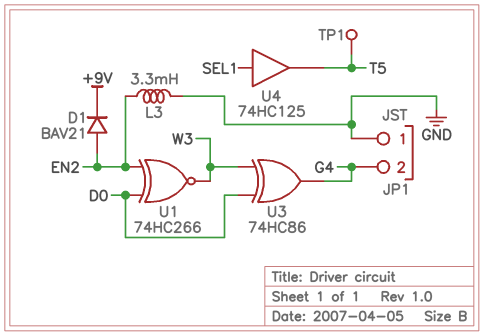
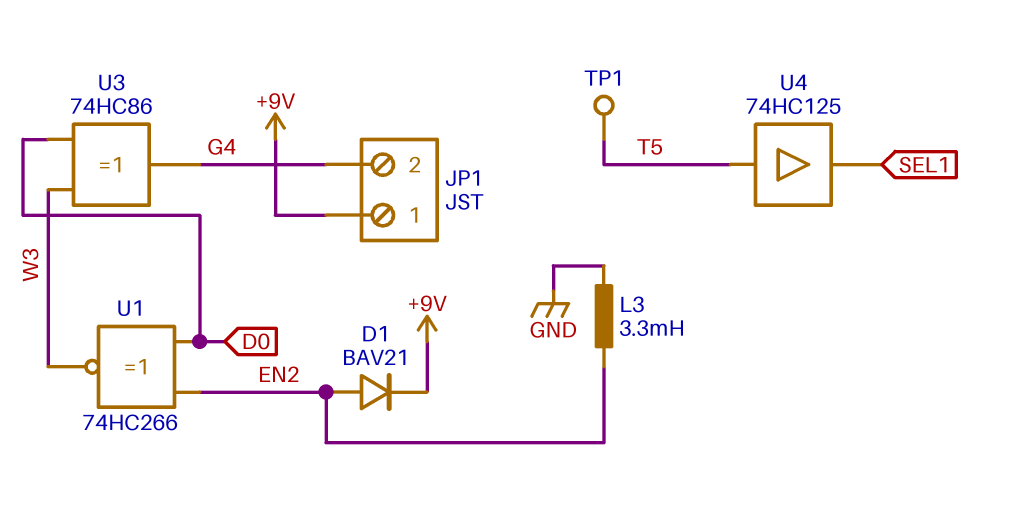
JP1 pin 1: GND -> +9V
U4: buffer 74HC125 (in SEL1, out T5) -> buffer 74HC125 (in T5, out SEL1)

